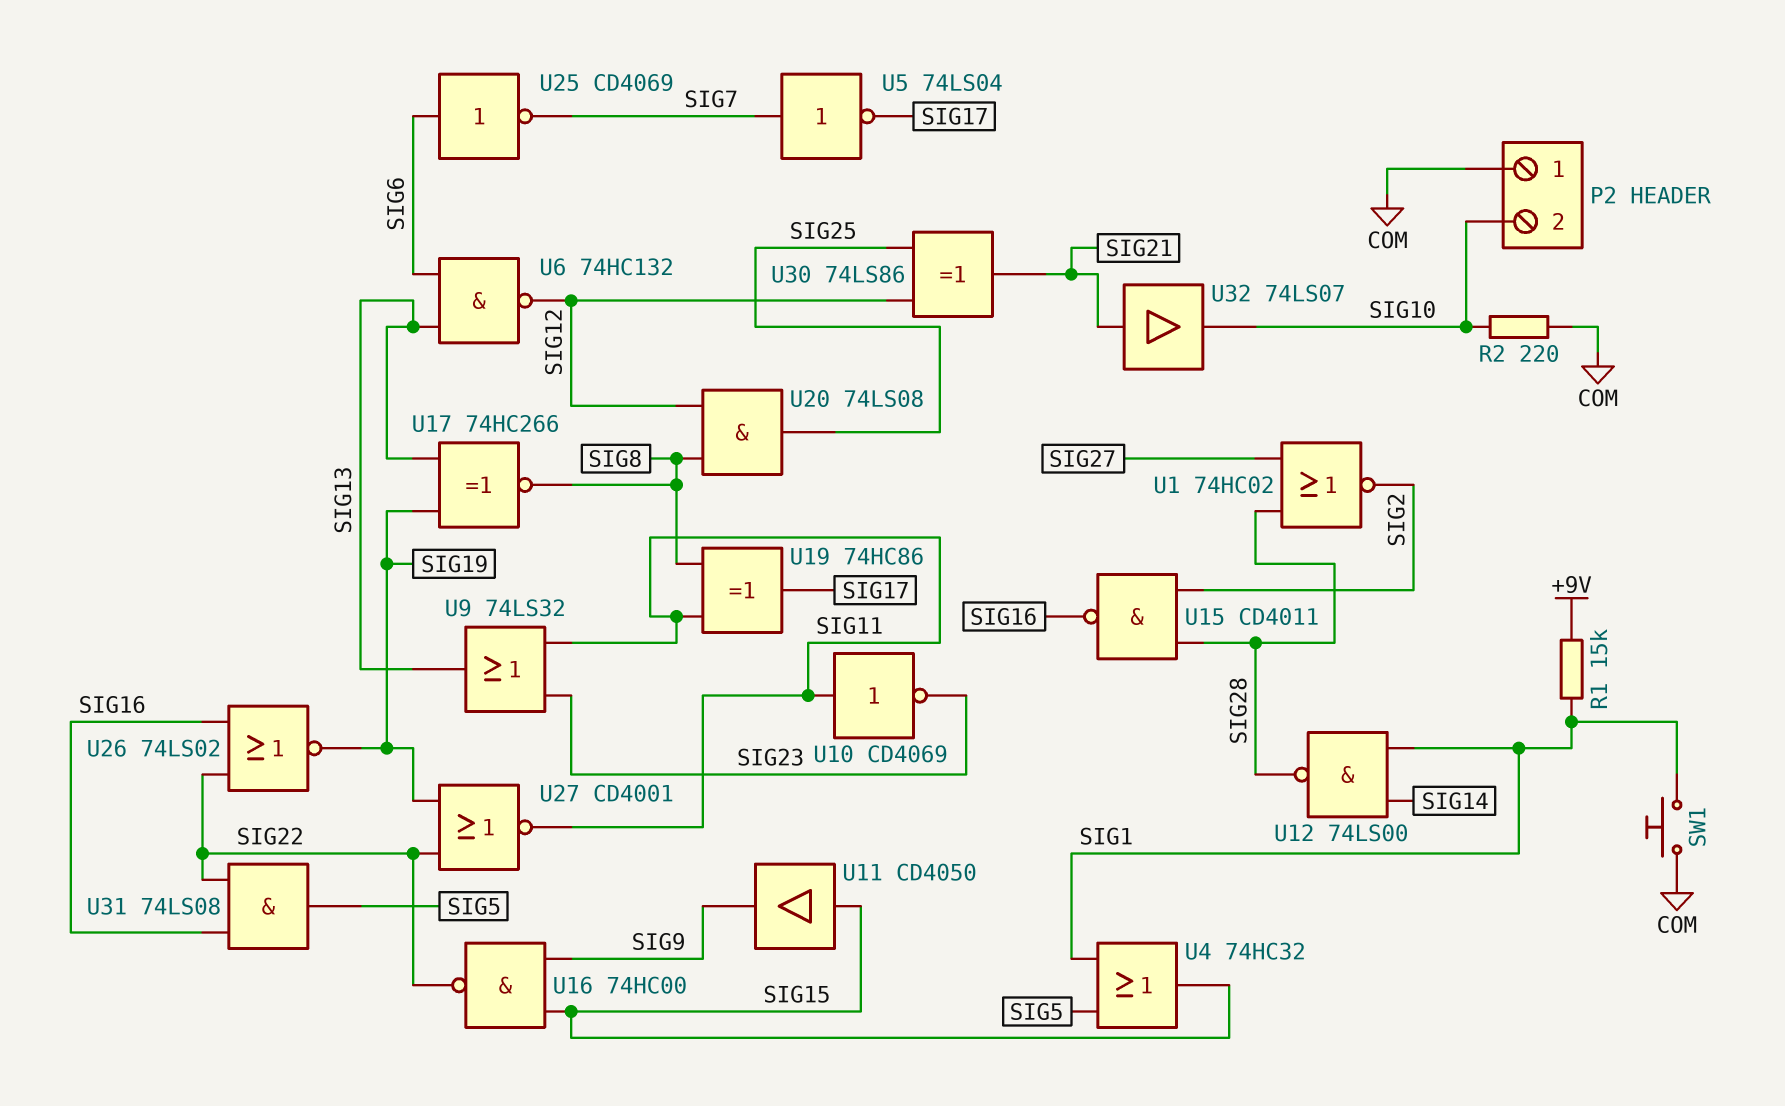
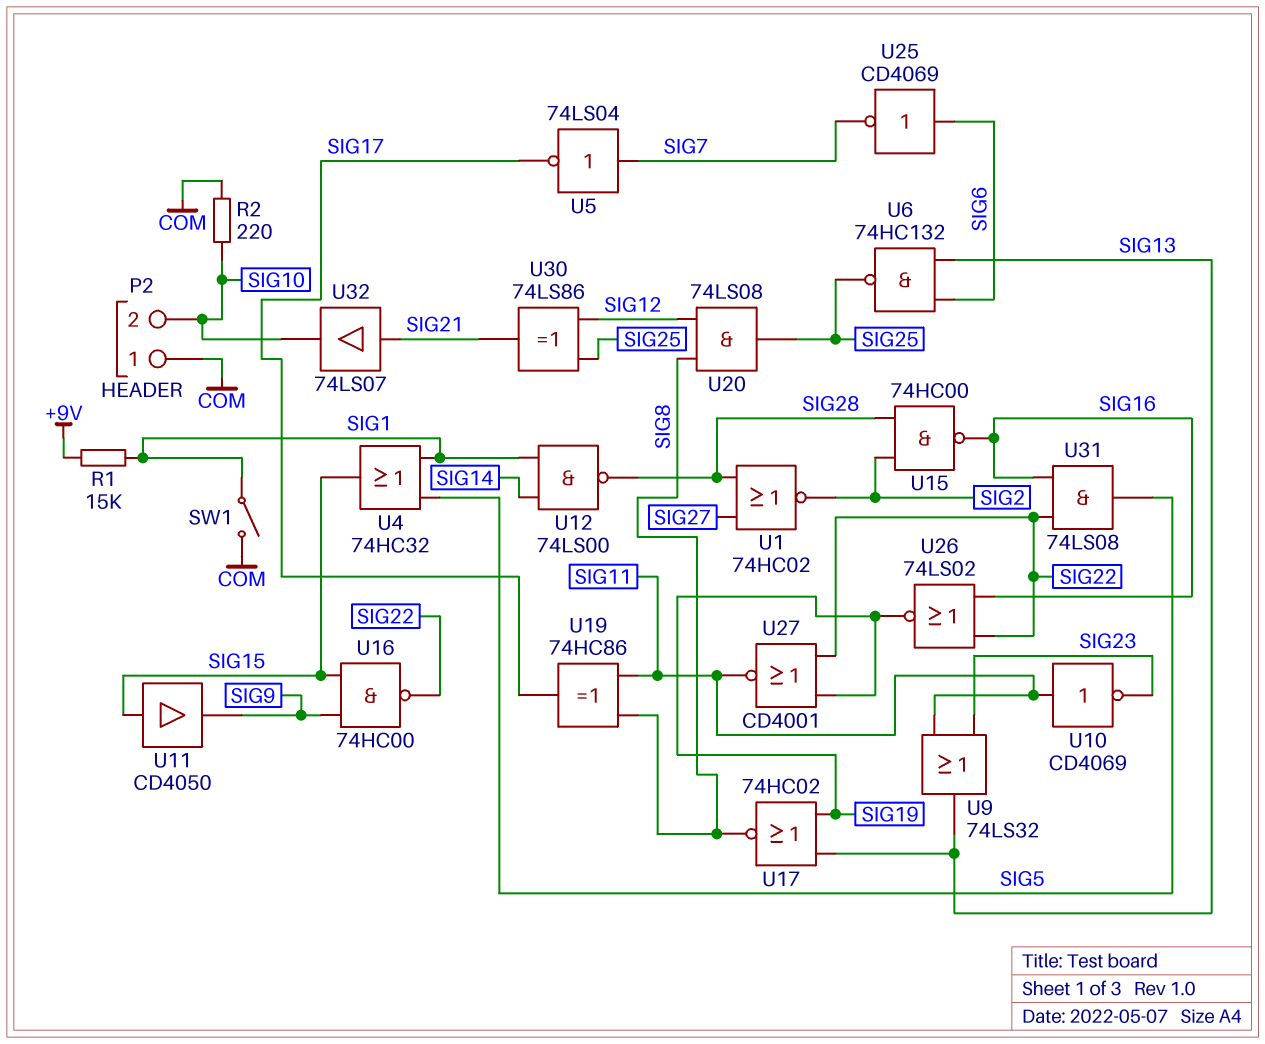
SW1: button (COM, SIG1) -> switch (COM, SIG1)
U6: NAND 74HC132 (in SIG6, in SIG13, out SIG12) -> NAND 74HC132 (in SIG6, in SIG13, out SIG25)
U15: NAND CD4011 (in SIG2, in SIG28, out SIG16) -> NAND 74HC00 (in SIG2, in SIG28, out SIG16)
U17: XNOR 74HC266 (in SIG13, in SIG19, out SIG8) -> NOR 74HC02 (in SIG13, in SIG19, out SIG8)

